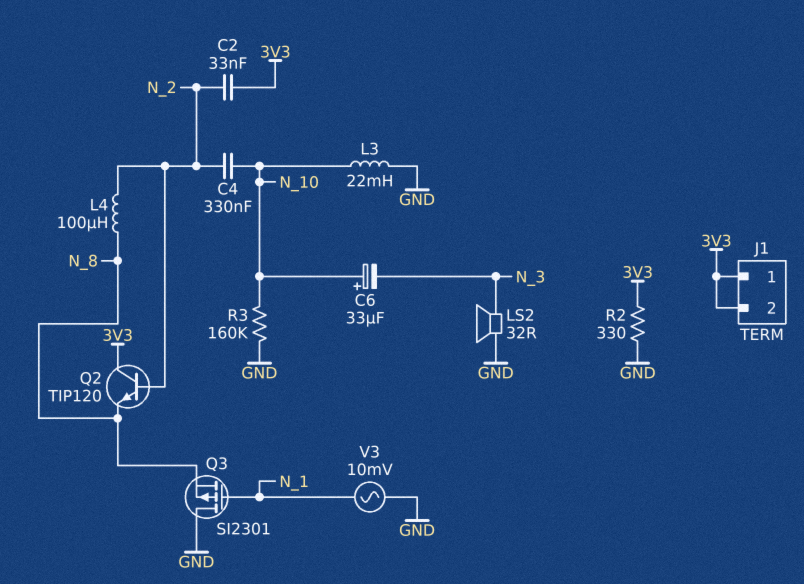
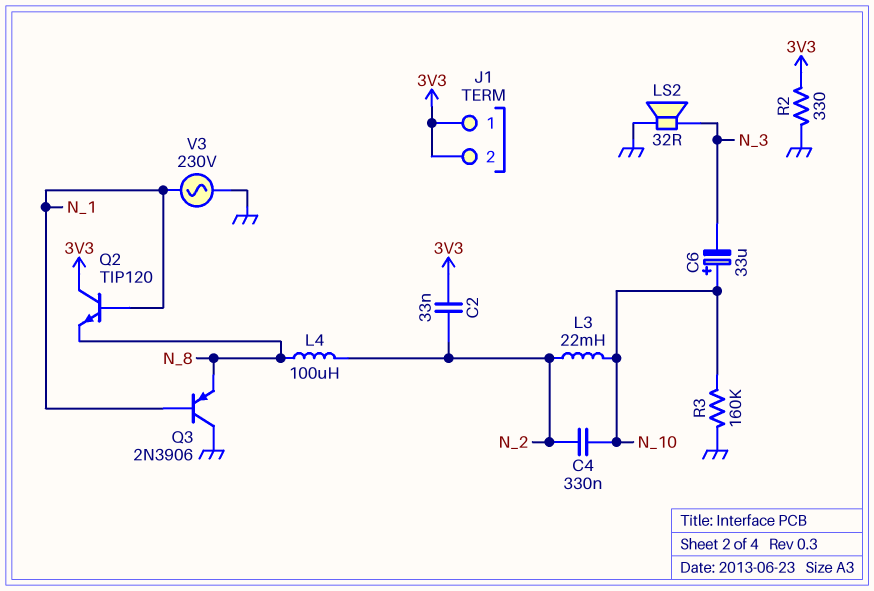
L3: 22mH (GND, N_10) -> 22mH (N_2, N_10)
Q2: NPN TIP120 (B N_2, C 3V3, E N_8) -> NPN TIP120 (B N_1, C 3V3, E N_8)
Q3: PMOS SI2301 (G N_1, D GND, S N_8) -> PNP 2N3906 (B N_1, C GND, E N_8)
V3: AC 10mV (GND, N_1) -> AC 230V (GND, N_1)

